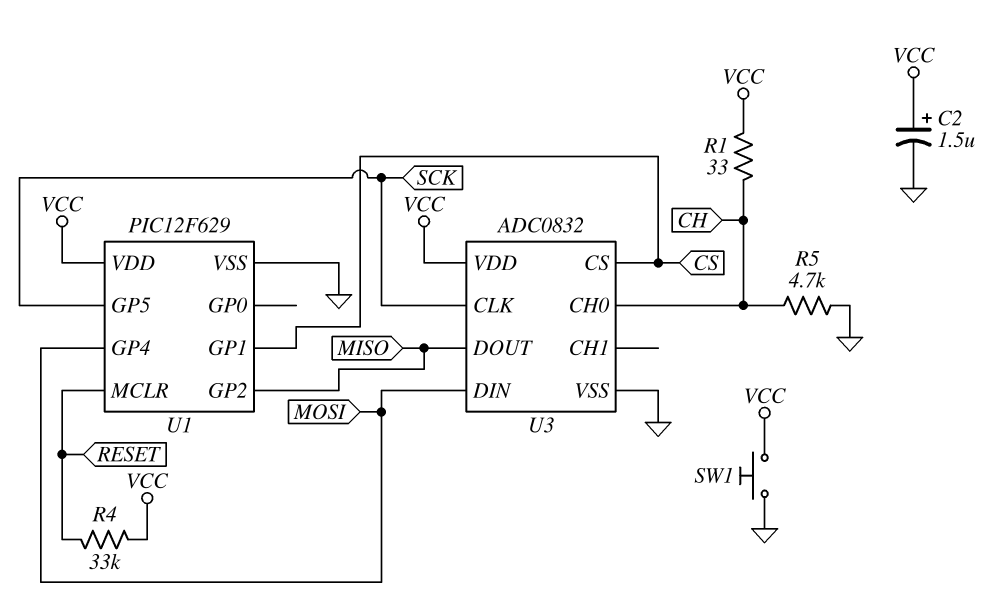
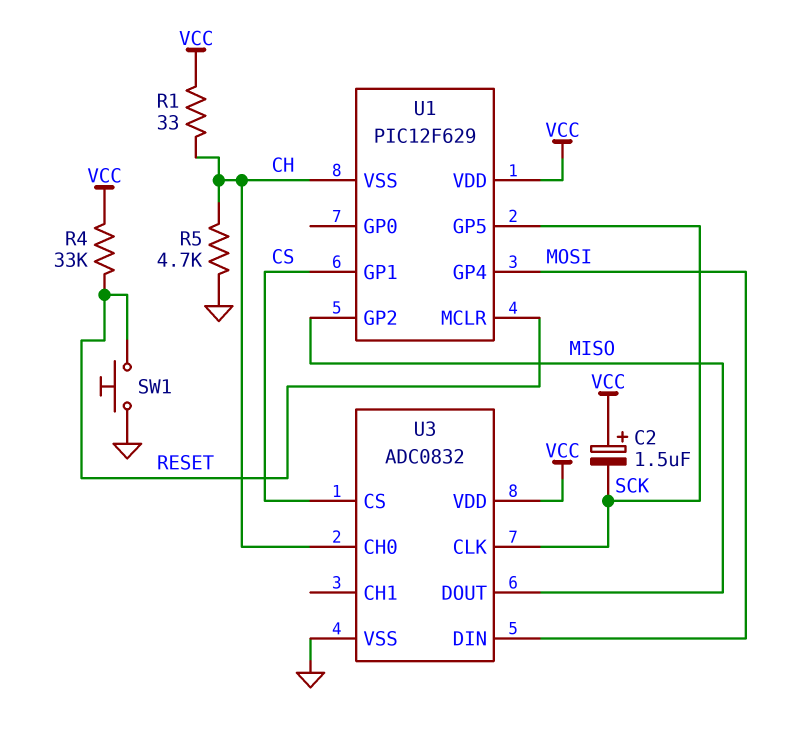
C2: 1.5uF (plus VCC, minus GND) -> 1.5uF (plus VCC, minus SCK)
SW1: button (GND, VCC) -> button (GND, RESET)
U1 pin VSS: GND -> CH

